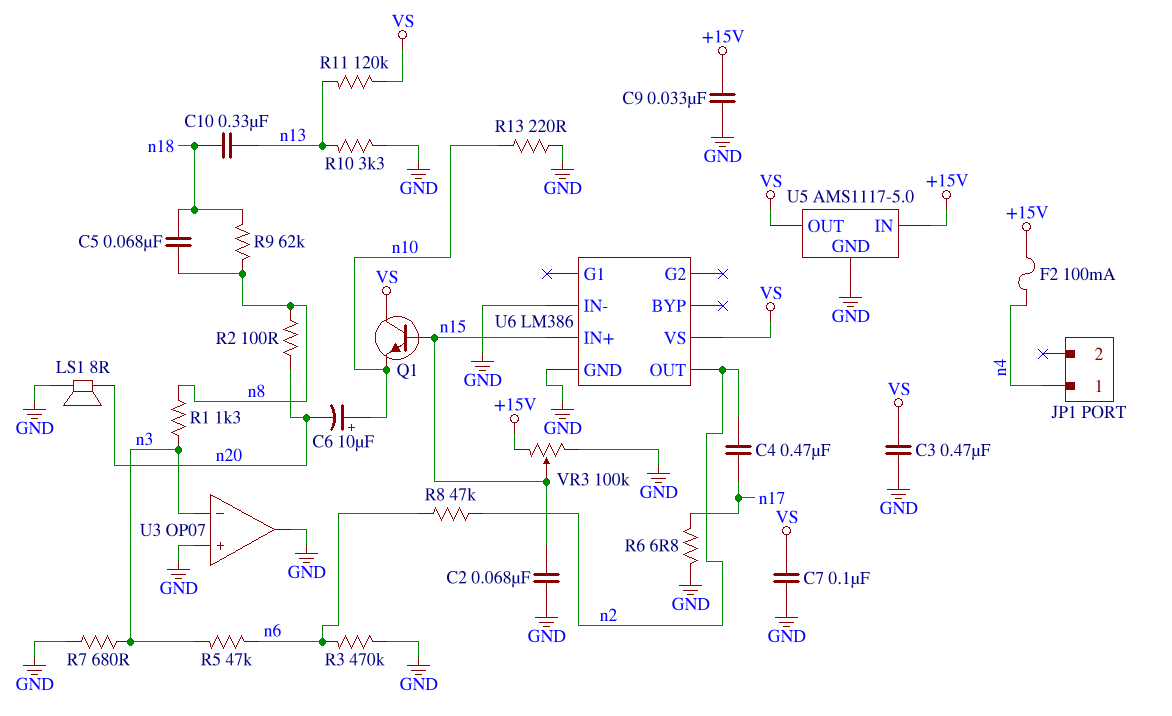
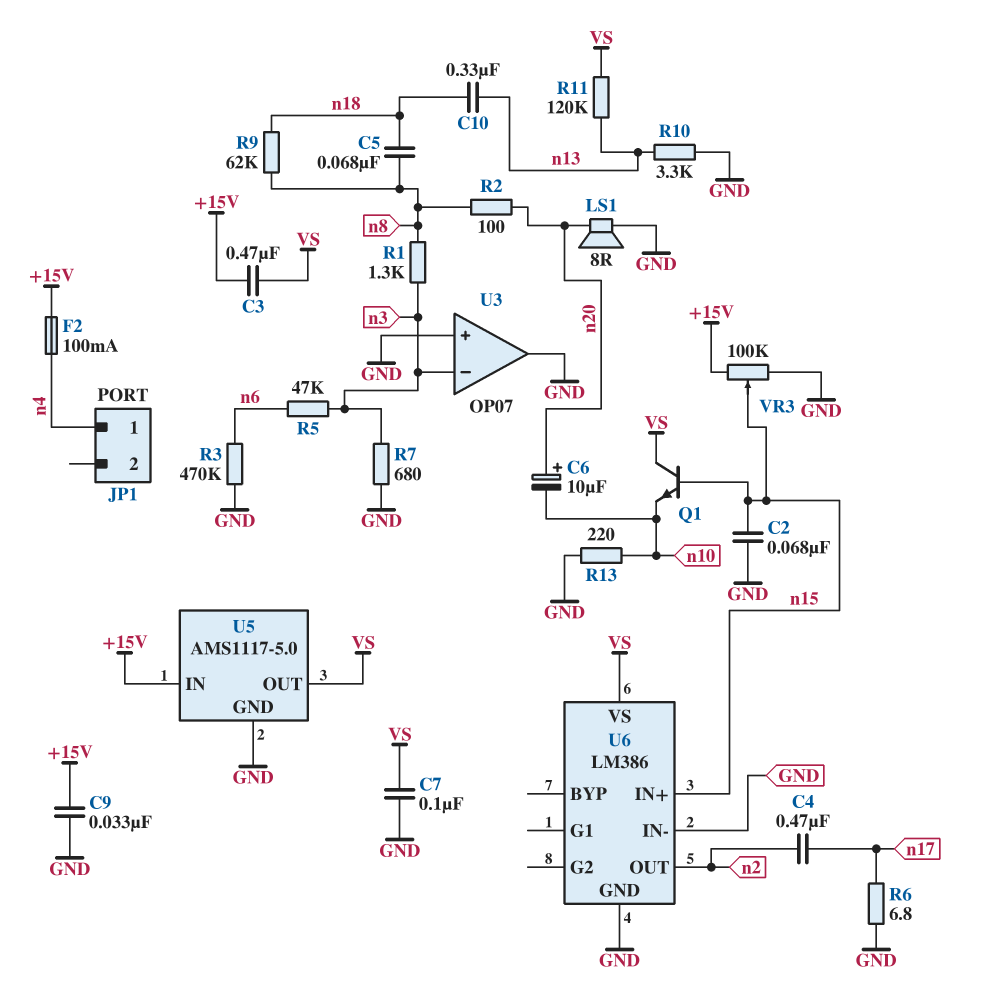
C3: 470nF (GND, VS) -> 470nF (+15V, VS)
C6: 10uF (plus n10, minus n20) -> 10uF (plus n20, minus n10)
R8: 47k (n2, n6) -> none

